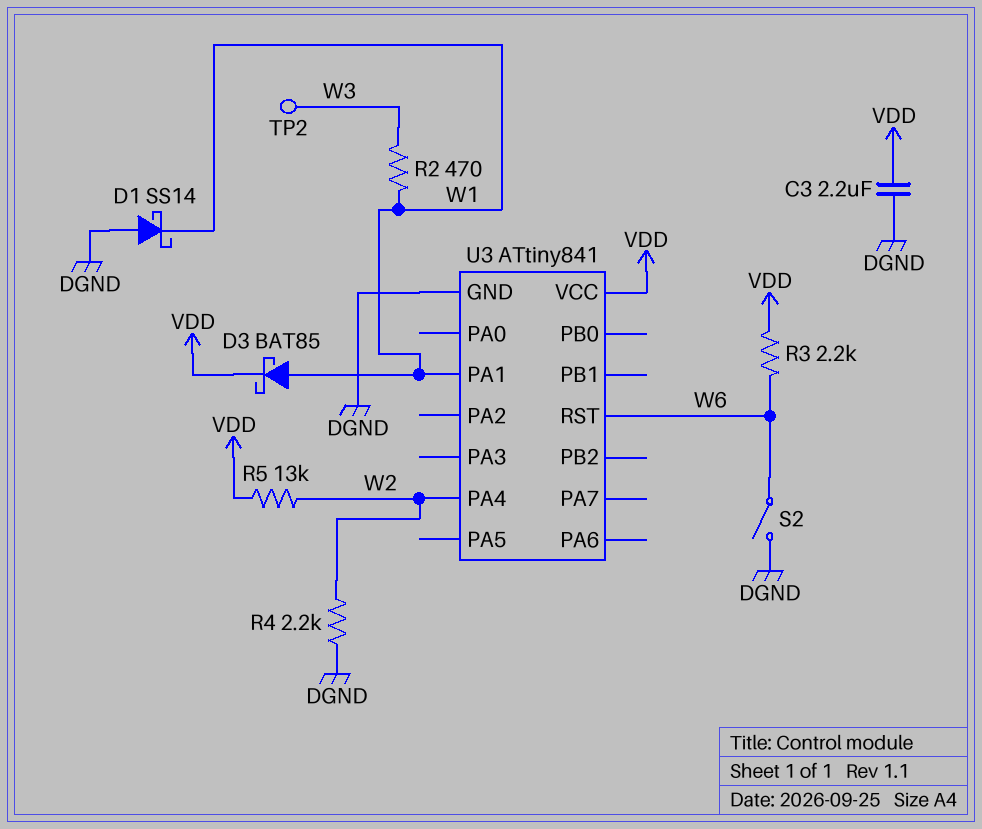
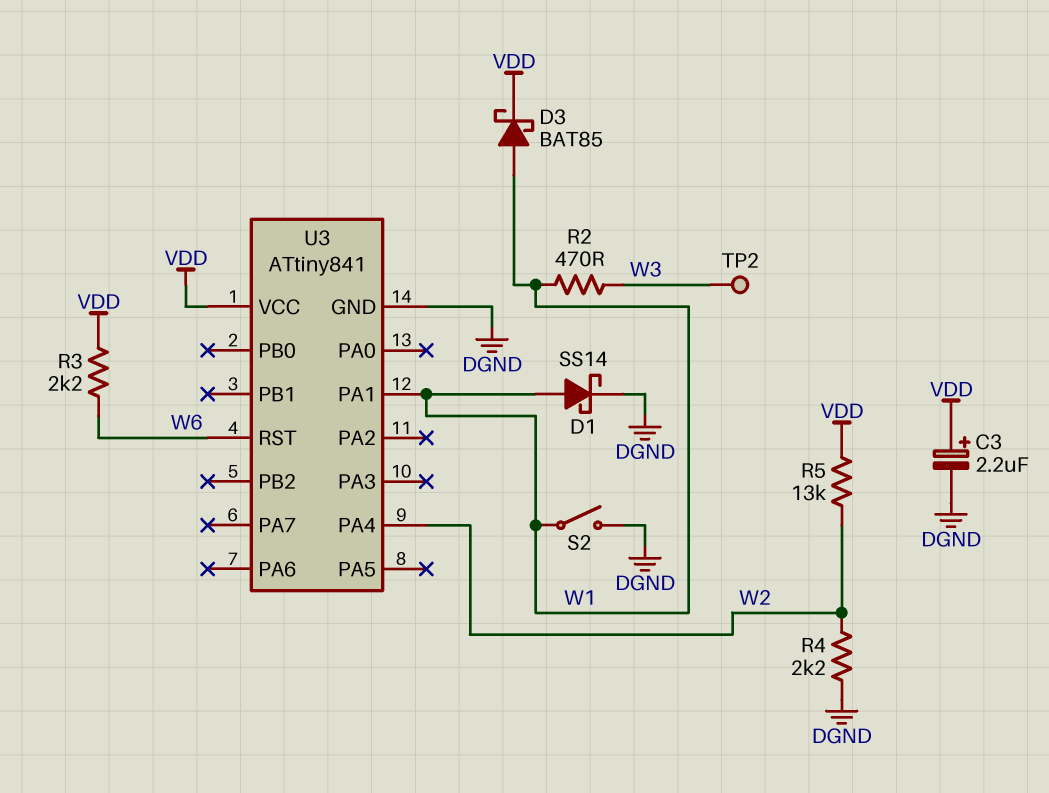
C3: 2.2uF (DGND, VDD) -> 2.2uF (plus VDD, minus DGND)
D1: schottky SS14 (A DGND, K W1) -> schottky SS14 (A W1, K DGND)
S2: switch (DGND, W6) -> switch (DGND, W1)

